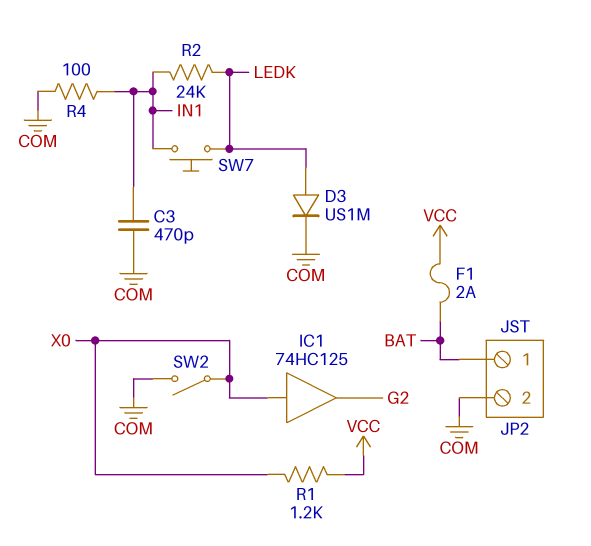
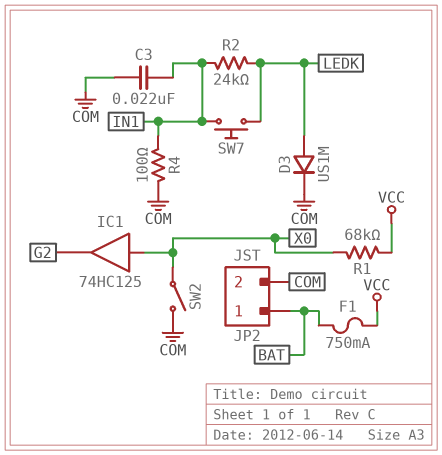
C3: 470pF (COM, IN1) -> 22nF (COM, IN1)
F1: 2A (BAT, VCC) -> 750mA (BAT, VCC)
R1: 1.2k (VCC, X0) -> 68k (VCC, X0)

